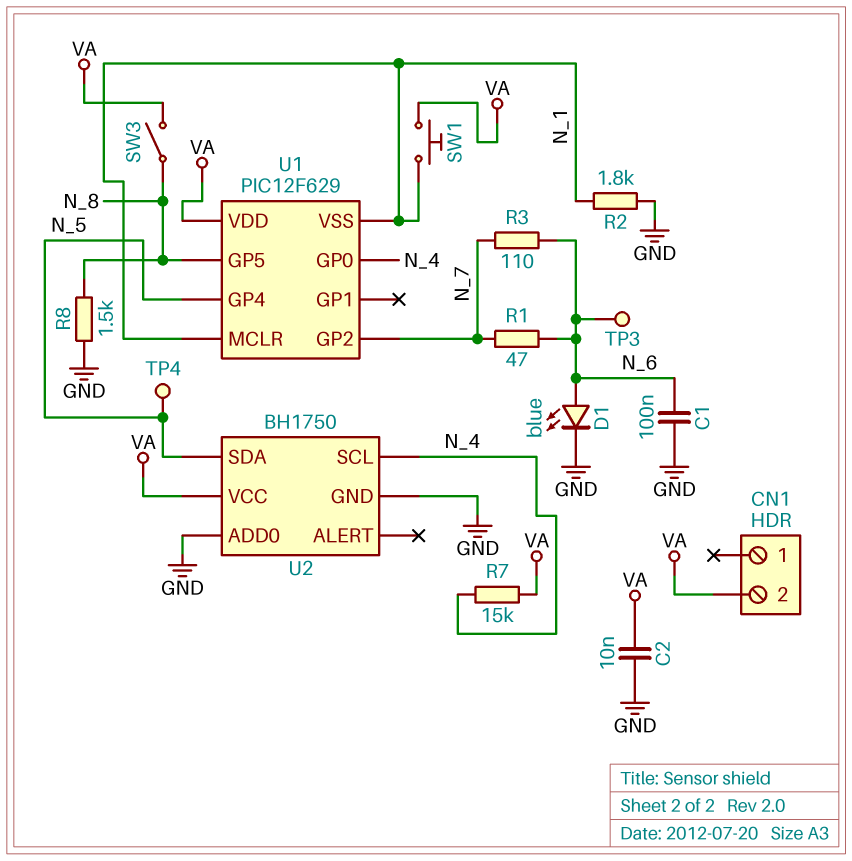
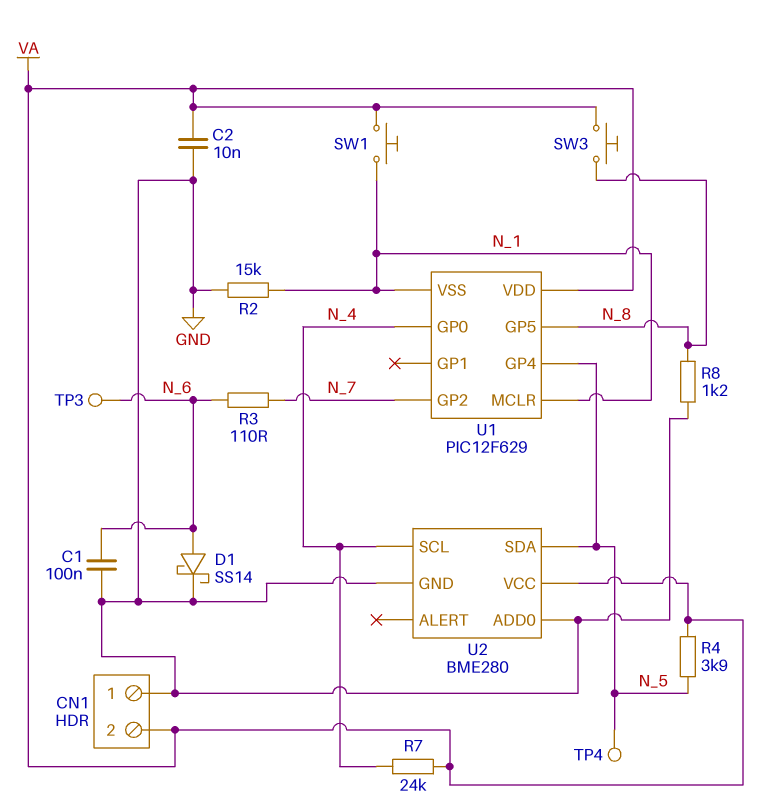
CN1 pin 1: none -> GND
D1: LED blue (A N_6, K GND) -> schottky SS14 (A N_6, K GND)
R1: 47 (N_6, N_7) -> none
R2: 1.8k (GND, N_1) -> 15k (GND, N_1)
R4: none -> 3.9k (N_5, VA)
R7: 15k (N_4, VA) -> 24k (N_4, VA)
R8: 1.5k (GND, N_8) -> 1.2k (GND, N_8)
SW3: switch (N_8, VA) -> button (N_8, VA)
U2: BH1750 -> BME280

